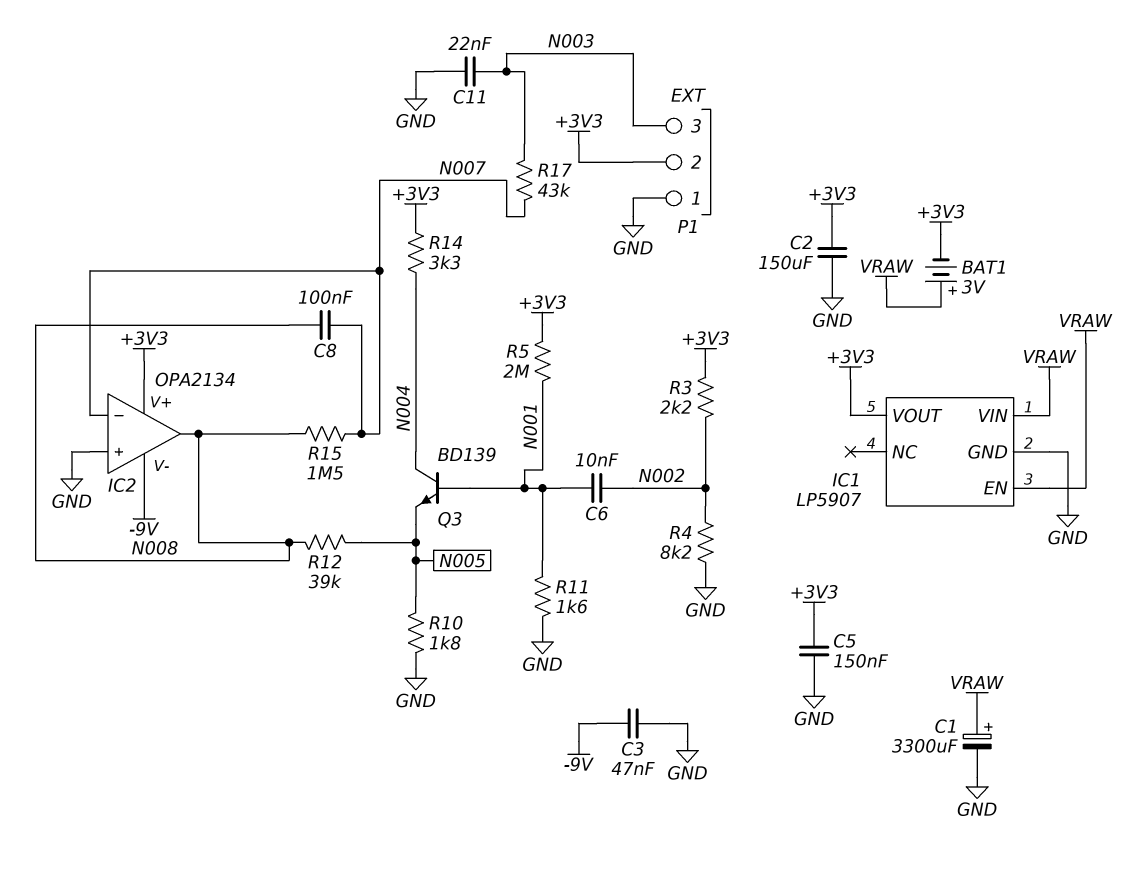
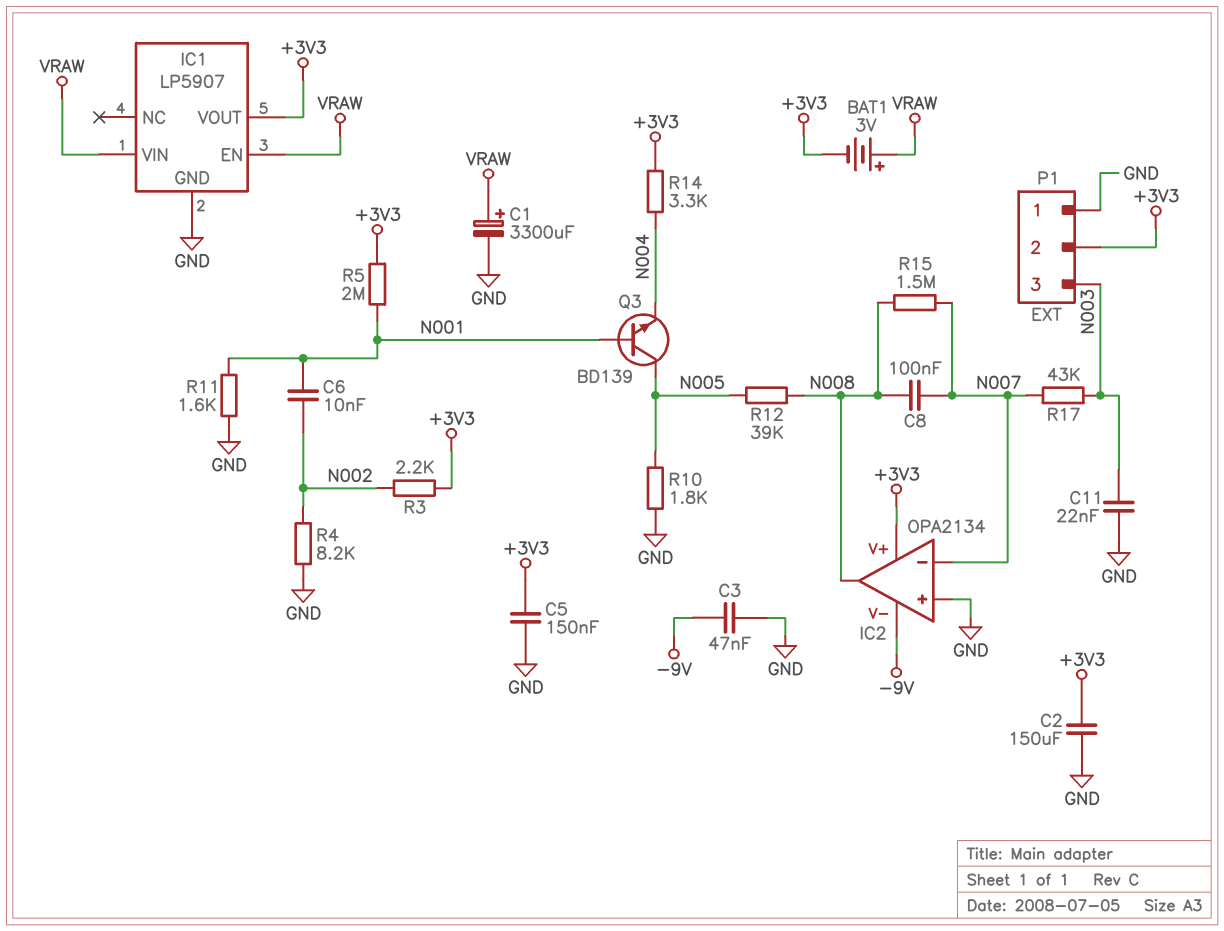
Q3: NPN BD139 (B N001, C N004, E N005) -> NPN BD139 (B N001, C N005, E N004)

